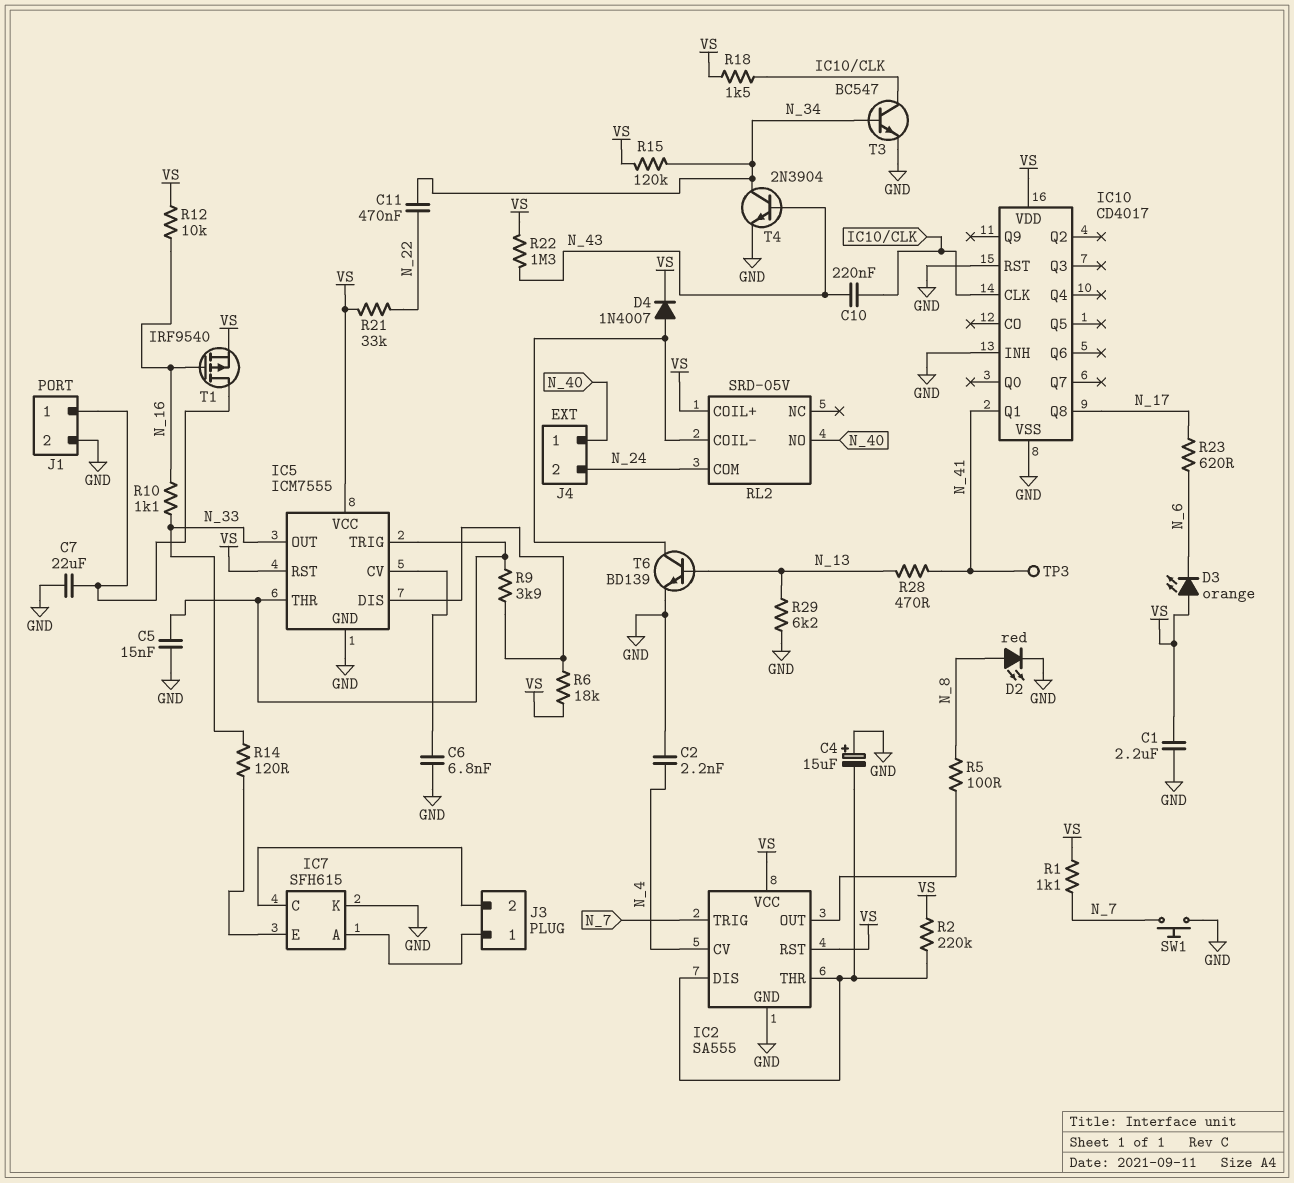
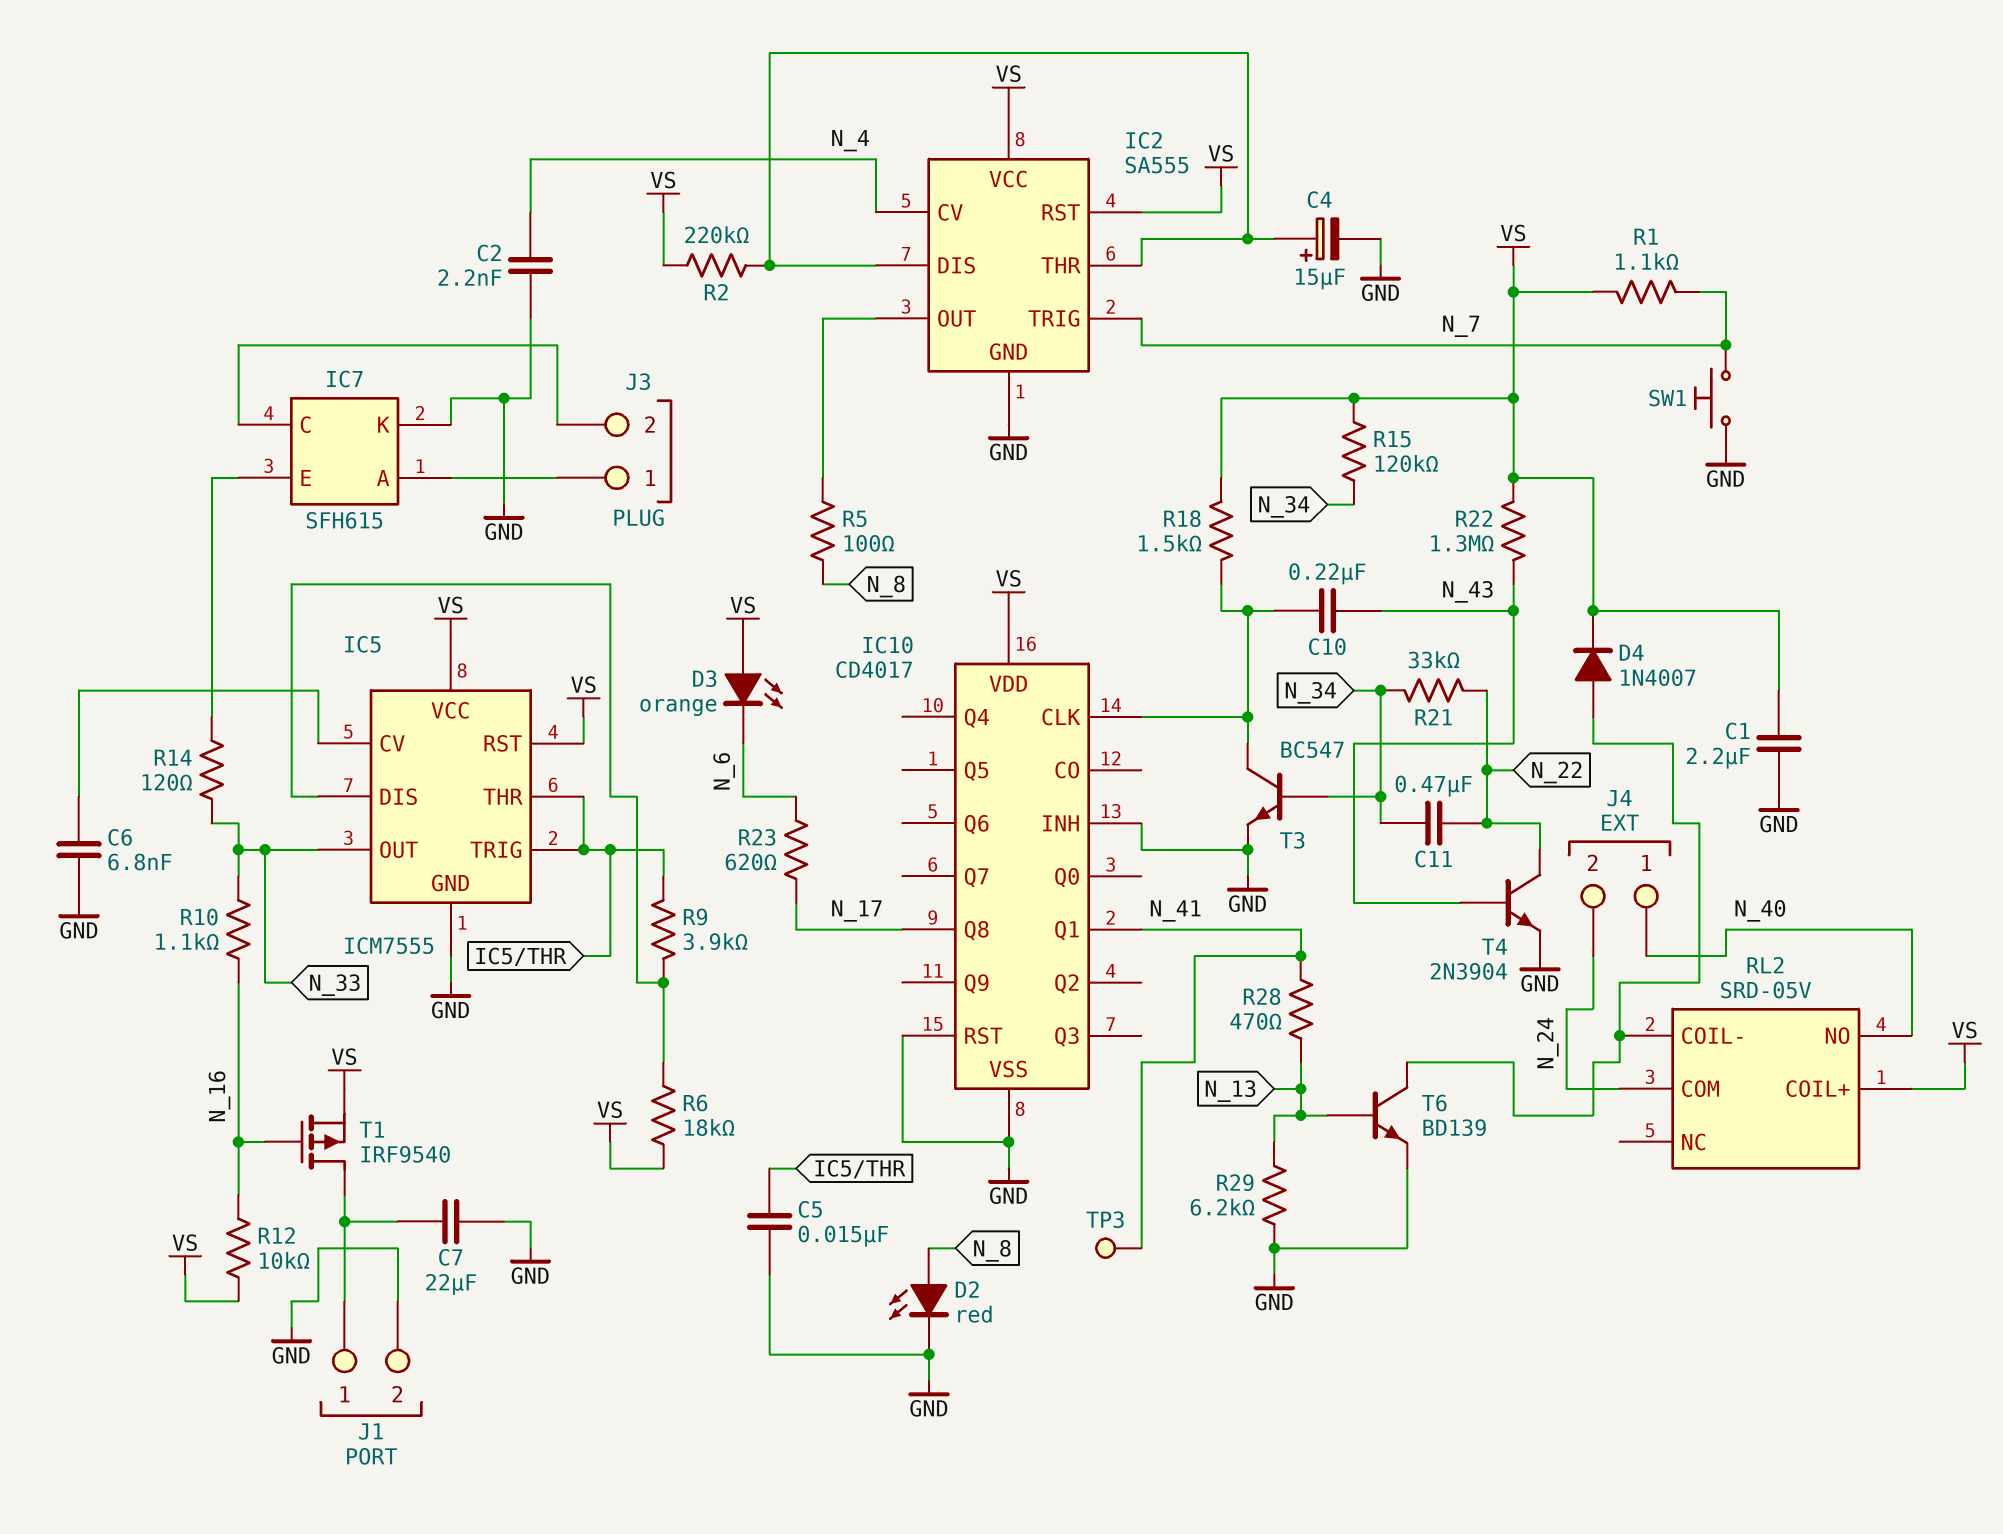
C4: 15uF (plus GND, minus IC2/DIS) -> 15uF (plus IC2/DIS, minus GND)
R21: 33k (N_22, VS) -> 33k (N_22, N_34)
T4: NPN 2N3904 (B N_43, C N_34, E GND) -> NPN 2N3904 (B N_43, C N_22, E GND)

